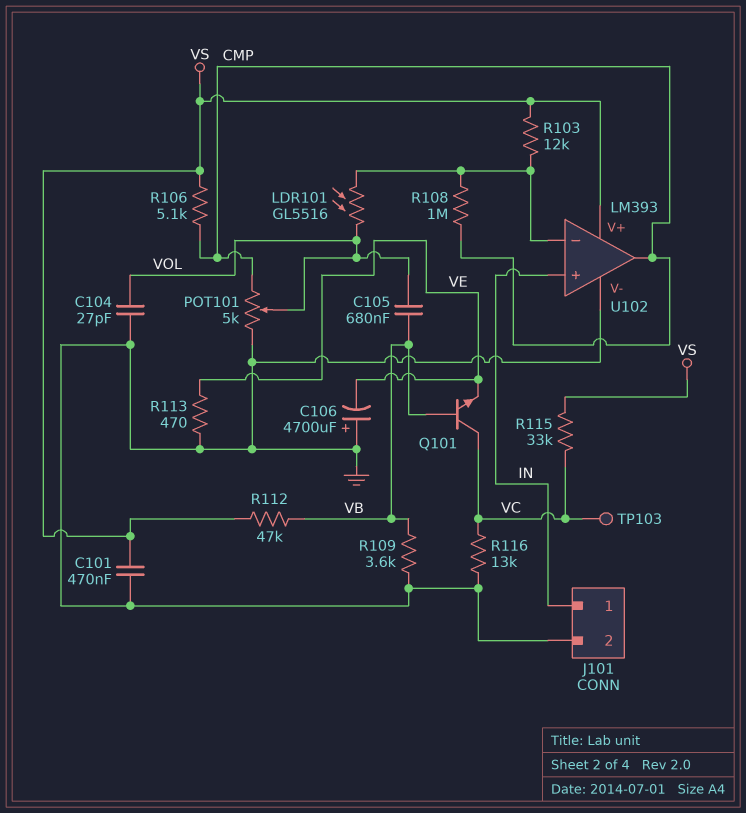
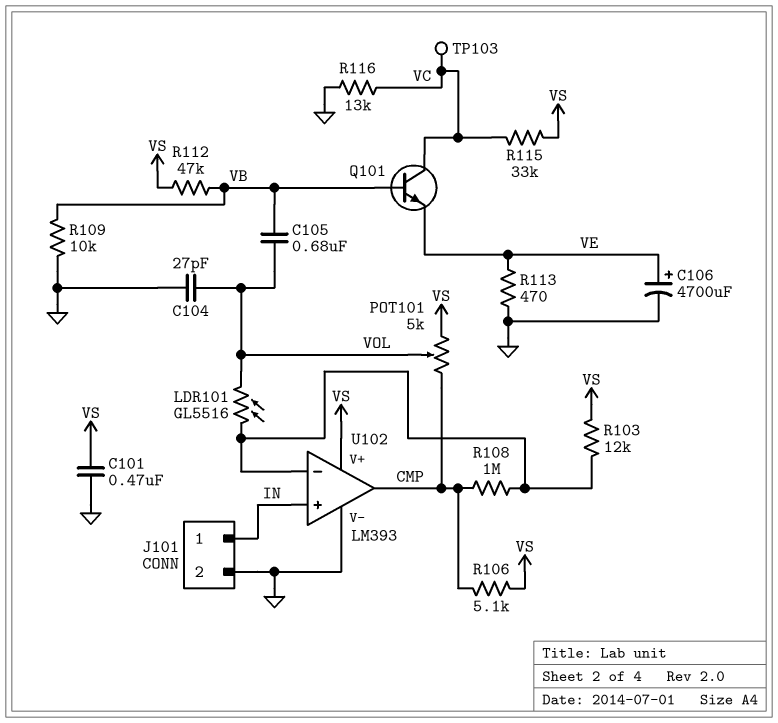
C106: 4700uF (plus GND, minus VE) -> 4700uF (plus VE, minus GND)
POT101: 5k (CMP, GND, wiper VOL) -> 5k (CMP, VS, wiper VOL)
R109: 3.6k (GND, VB) -> 10k (GND, VB)

